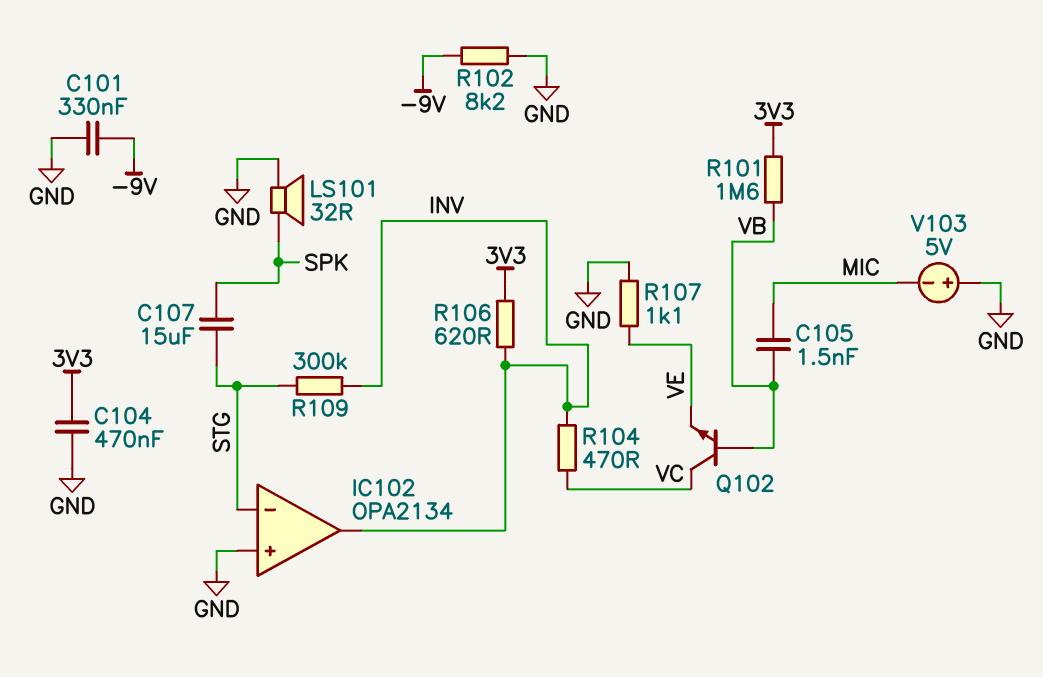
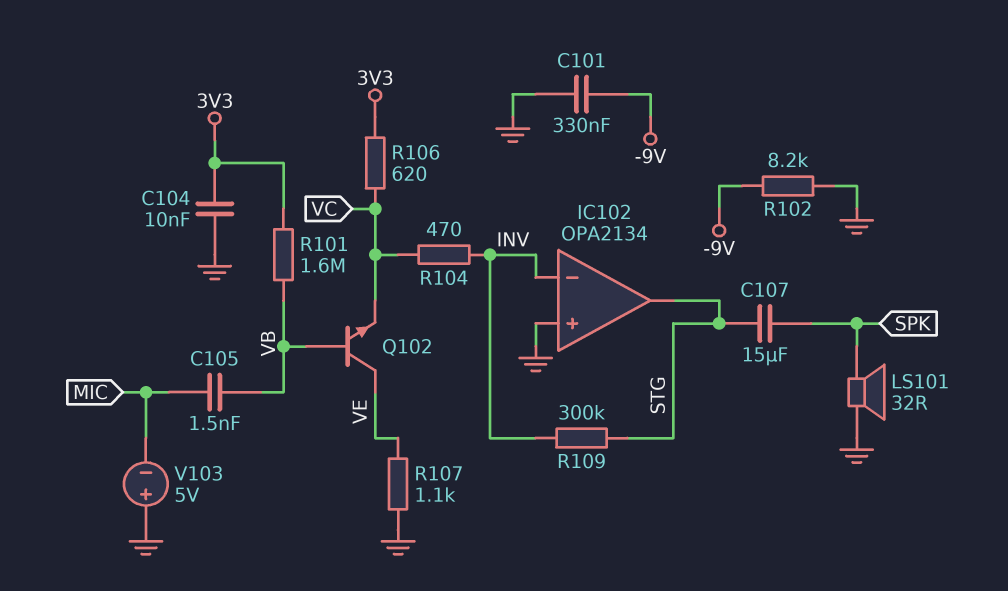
C104: 470nF (3V3, GND) -> 10nF (3V3, GND)
IC102 pin in-: STG -> INV
IC102 pin out: INV -> STG
Q102: NPN (B VB, C VC, E VE) -> NPN (B VB, C VE, E VC)
R106: 620 (3V3, INV) -> 620 (3V3, VC)

